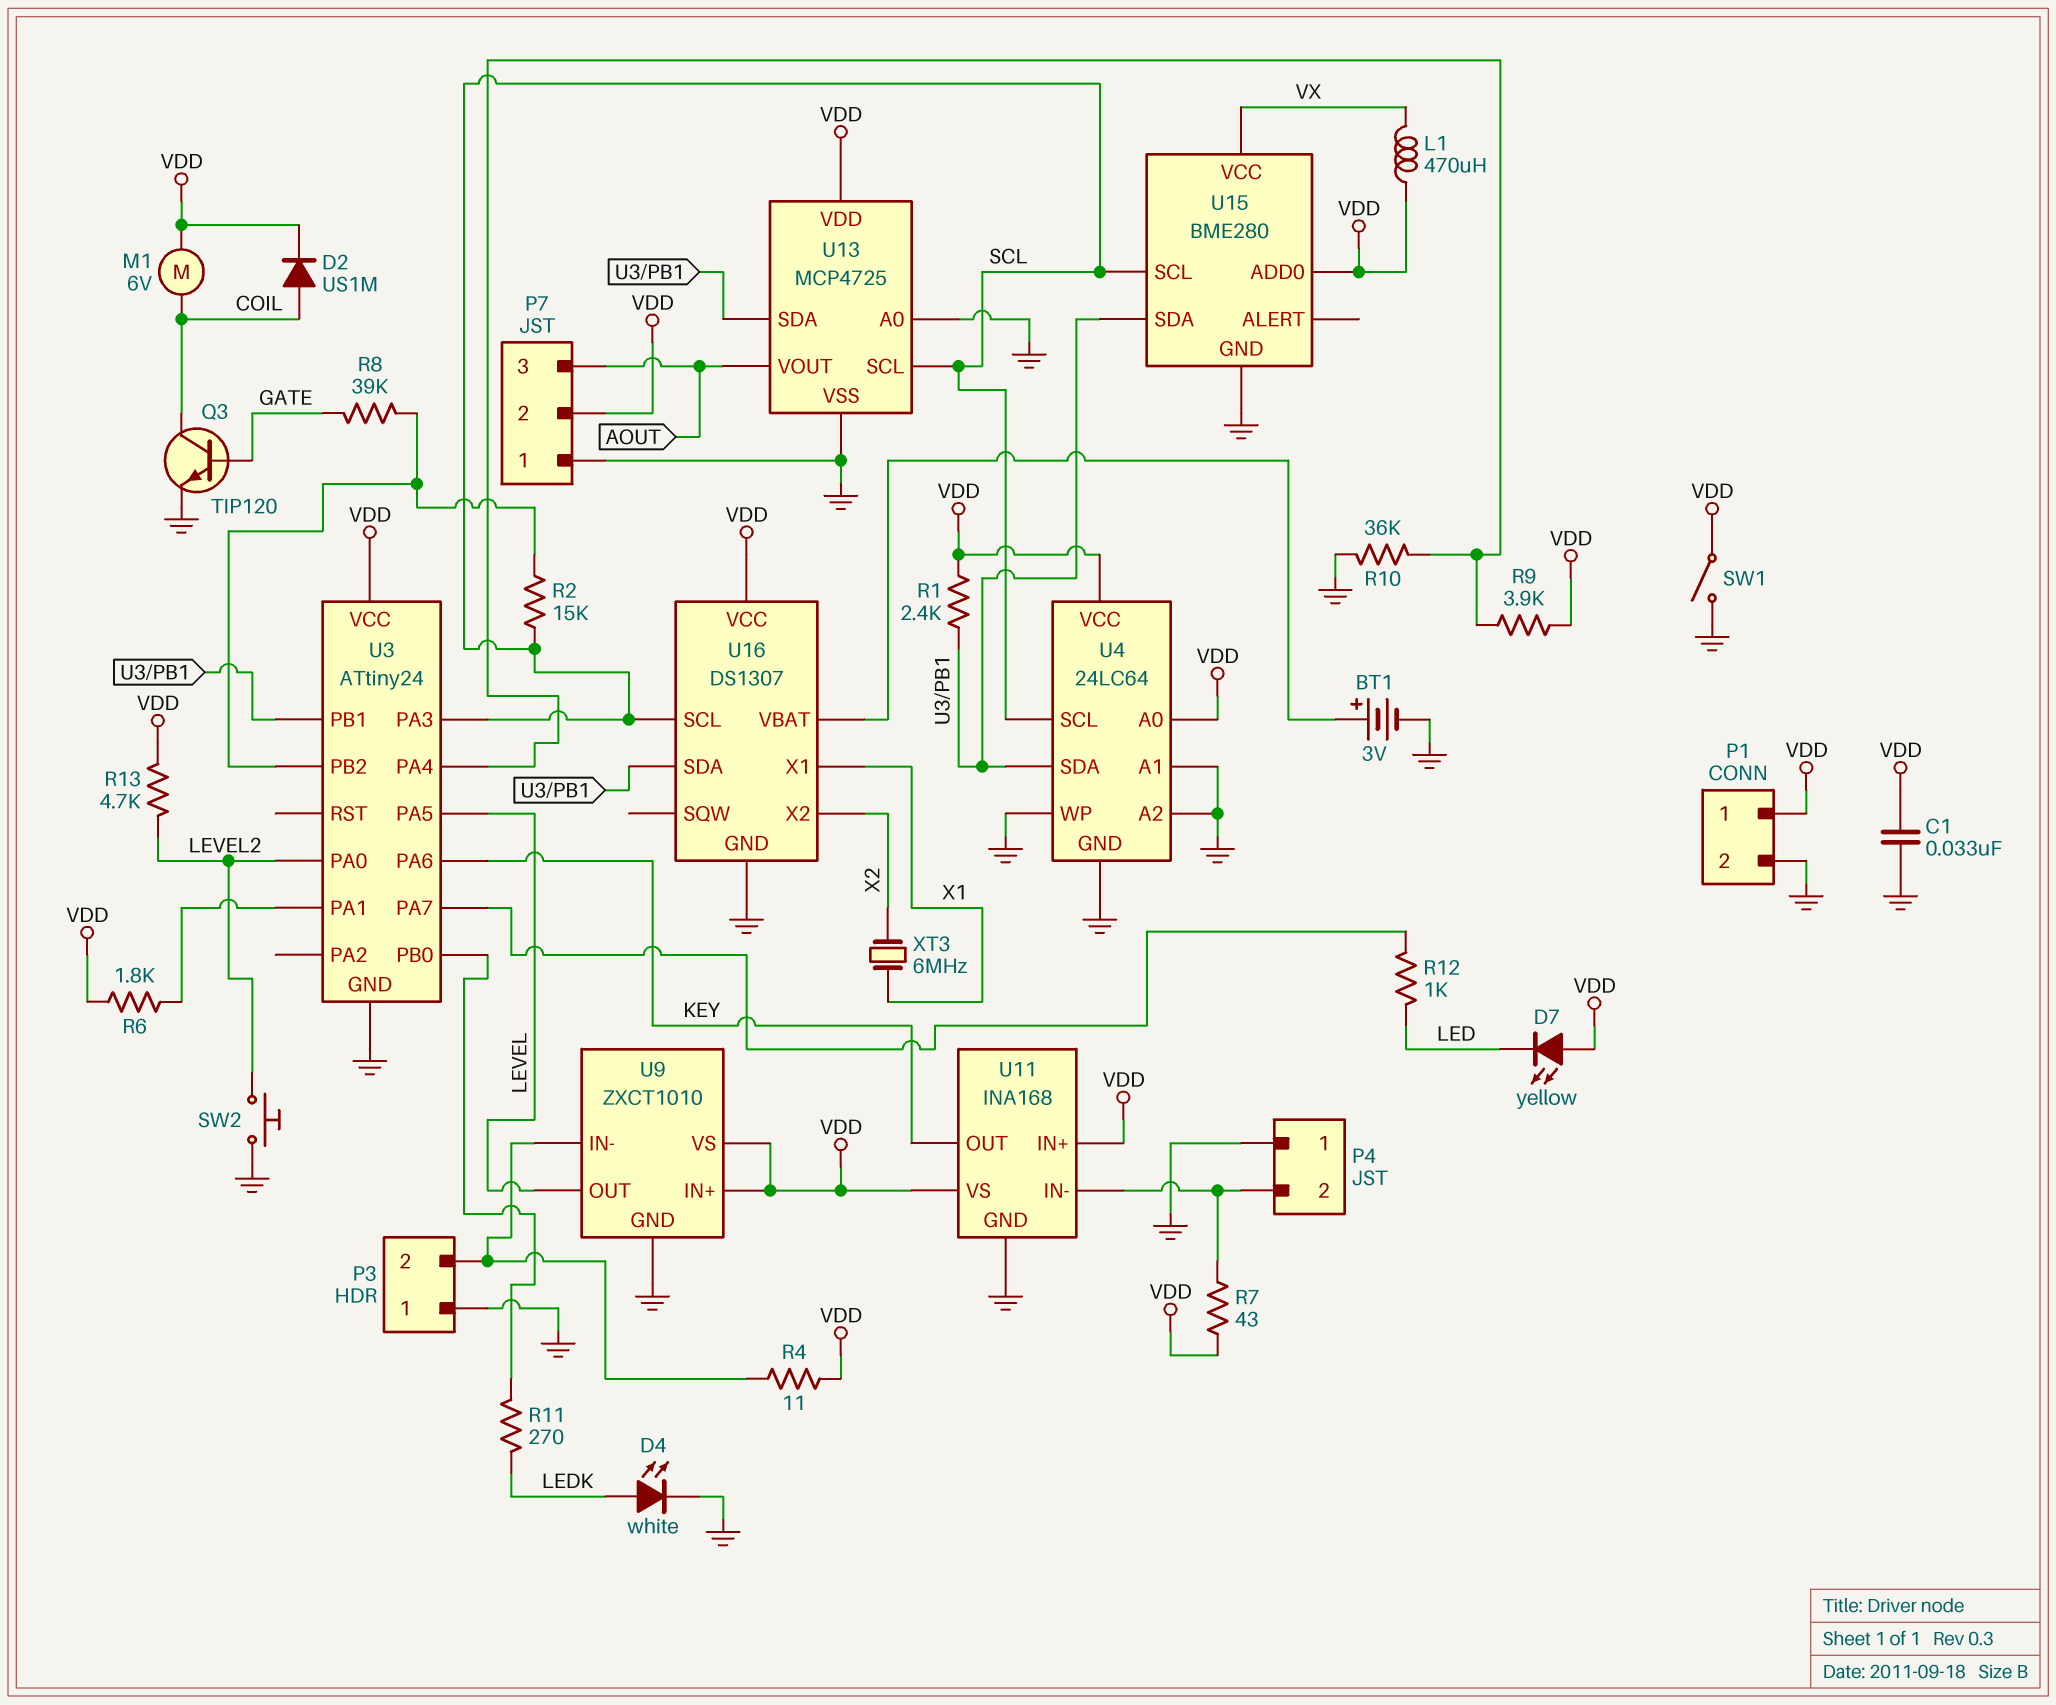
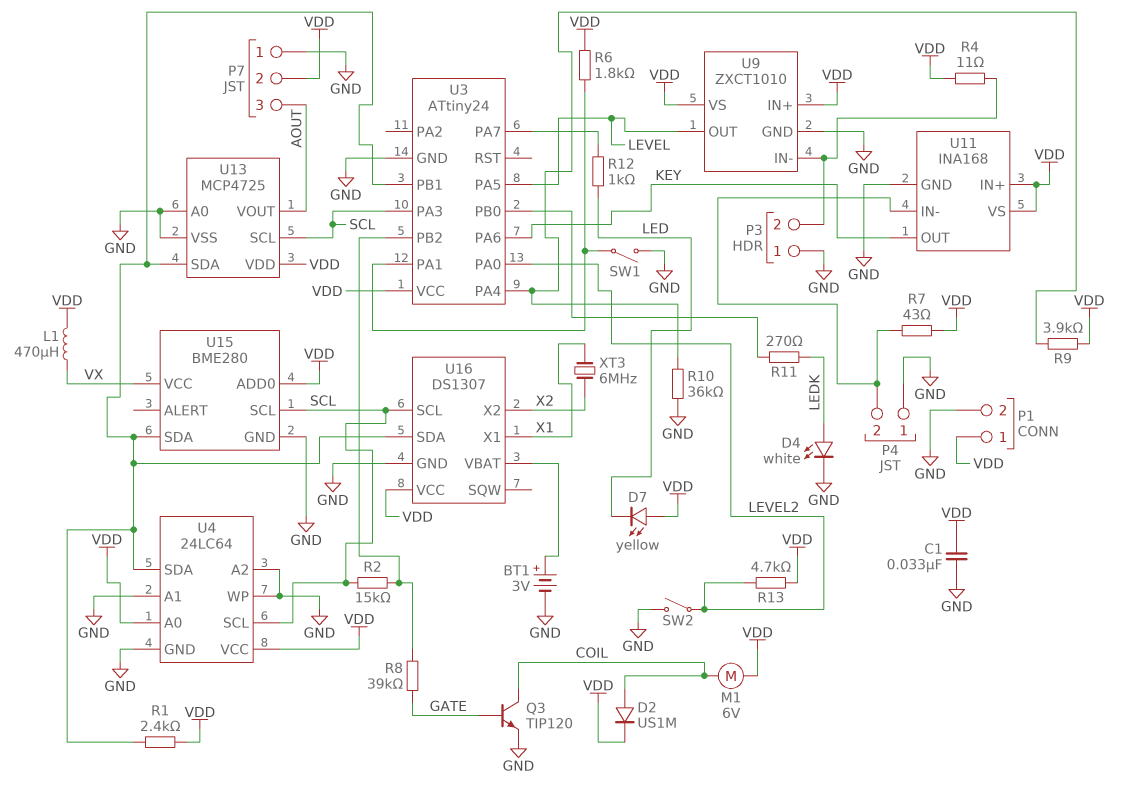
SW1: switch (GND, VDD) -> switch (GND, U3/PA1)
SW2: button (GND, LEVEL2) -> switch (GND, LEVEL2)

